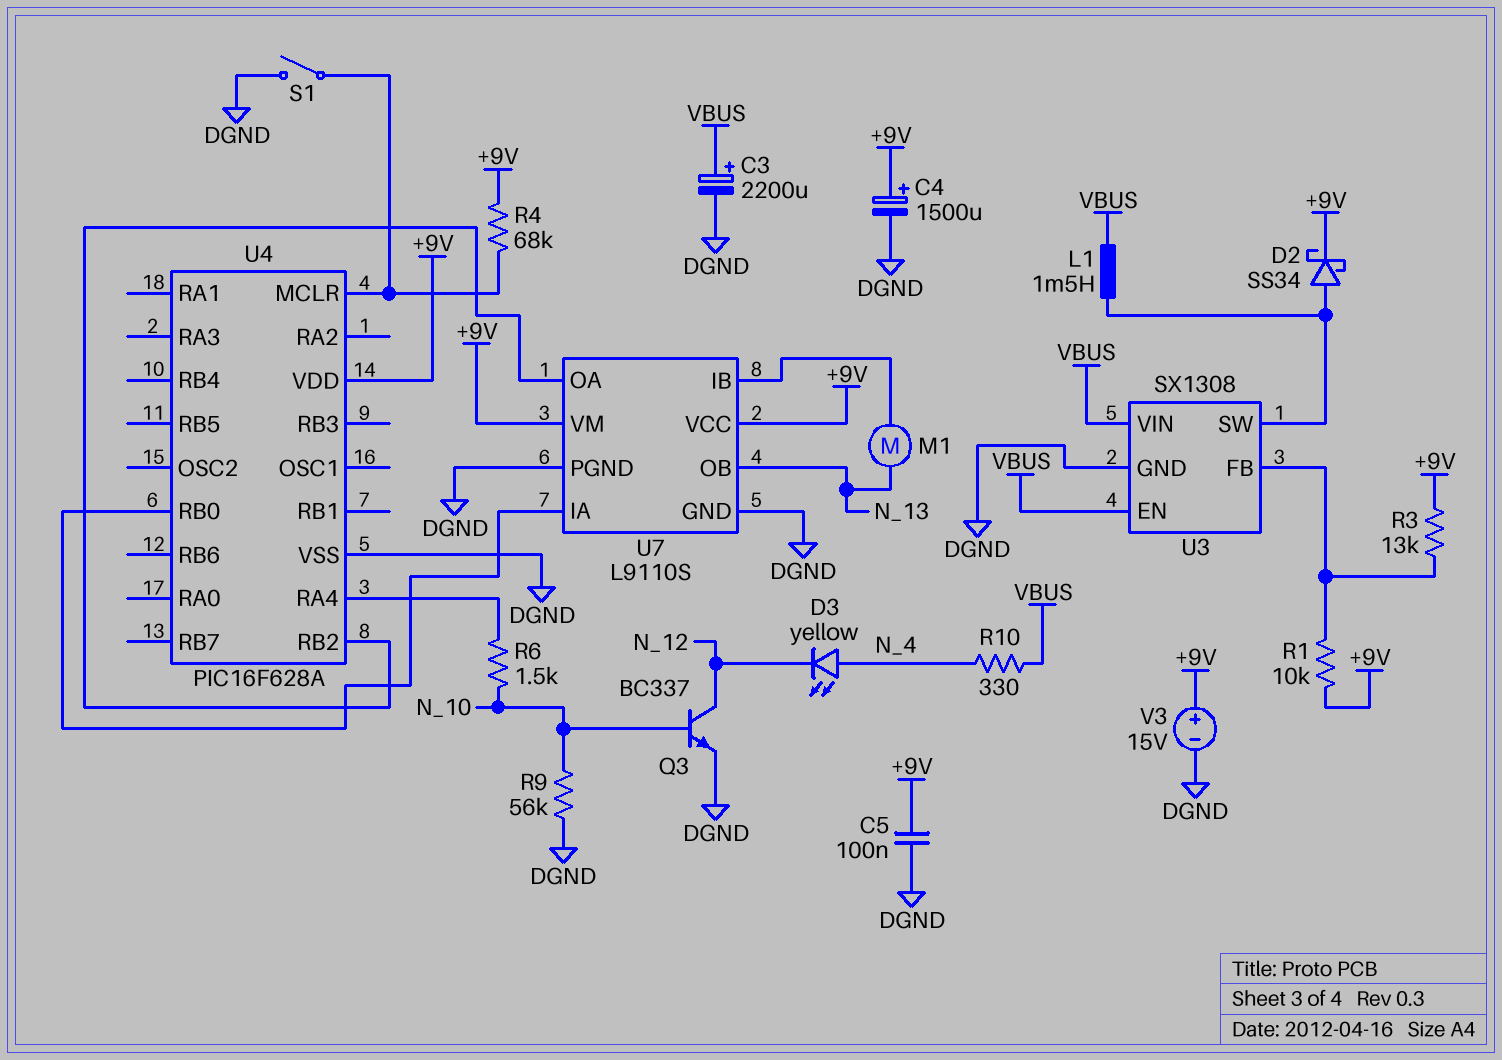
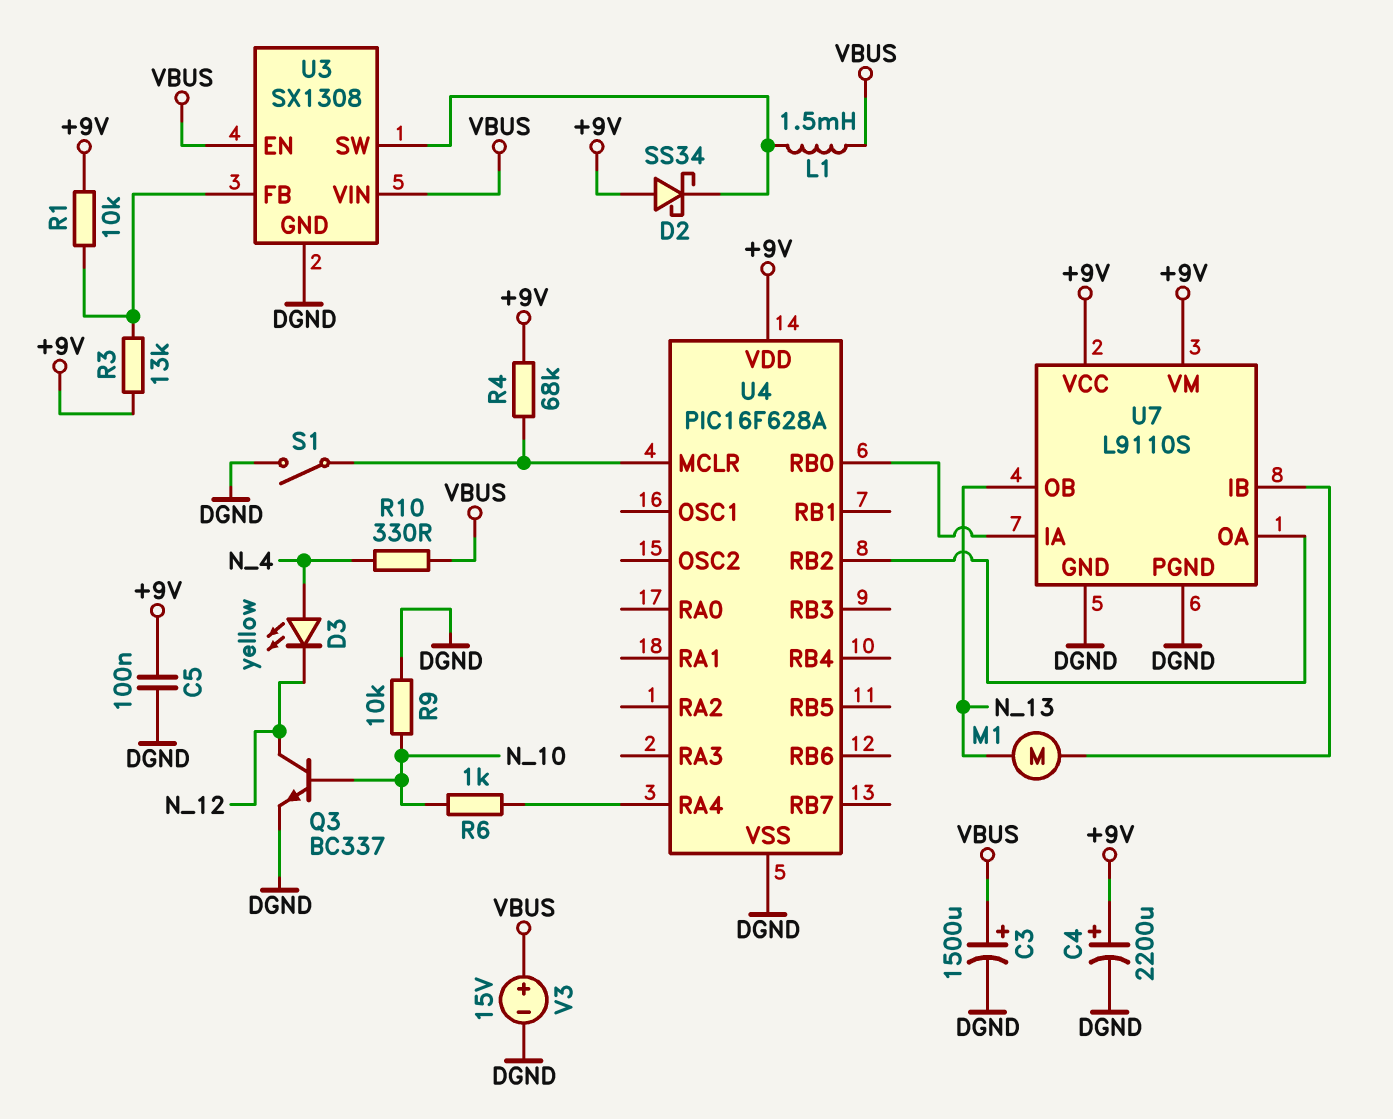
C3: 2200uF (plus VBUS, minus DGND) -> 1500uF (plus VBUS, minus DGND)
C4: 1500uF (plus +9V, minus DGND) -> 2200uF (plus +9V, minus DGND)
D2: schottky SS34 (A U3/SW, K +9V) -> schottky SS34 (A +9V, K U3/SW)
R6: 1.5k (N_10, U4/RA4) -> 1k (N_10, U4/RA4)
R9: 56k (DGND, N_10) -> 10k (DGND, N_10)
V3: 15V (plus +9V, minus DGND) -> 15V (plus VBUS, minus DGND)

